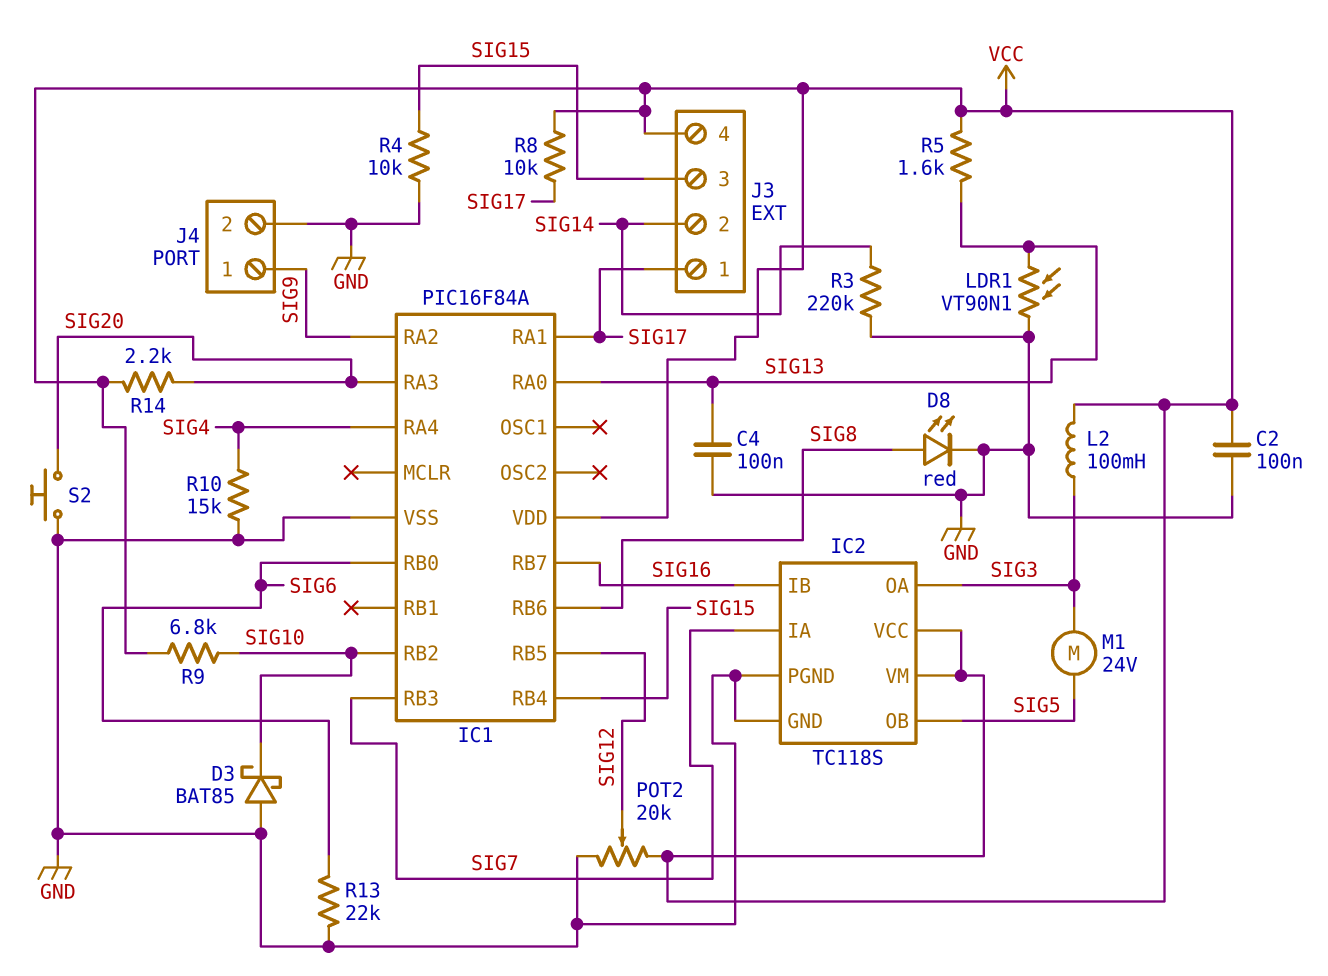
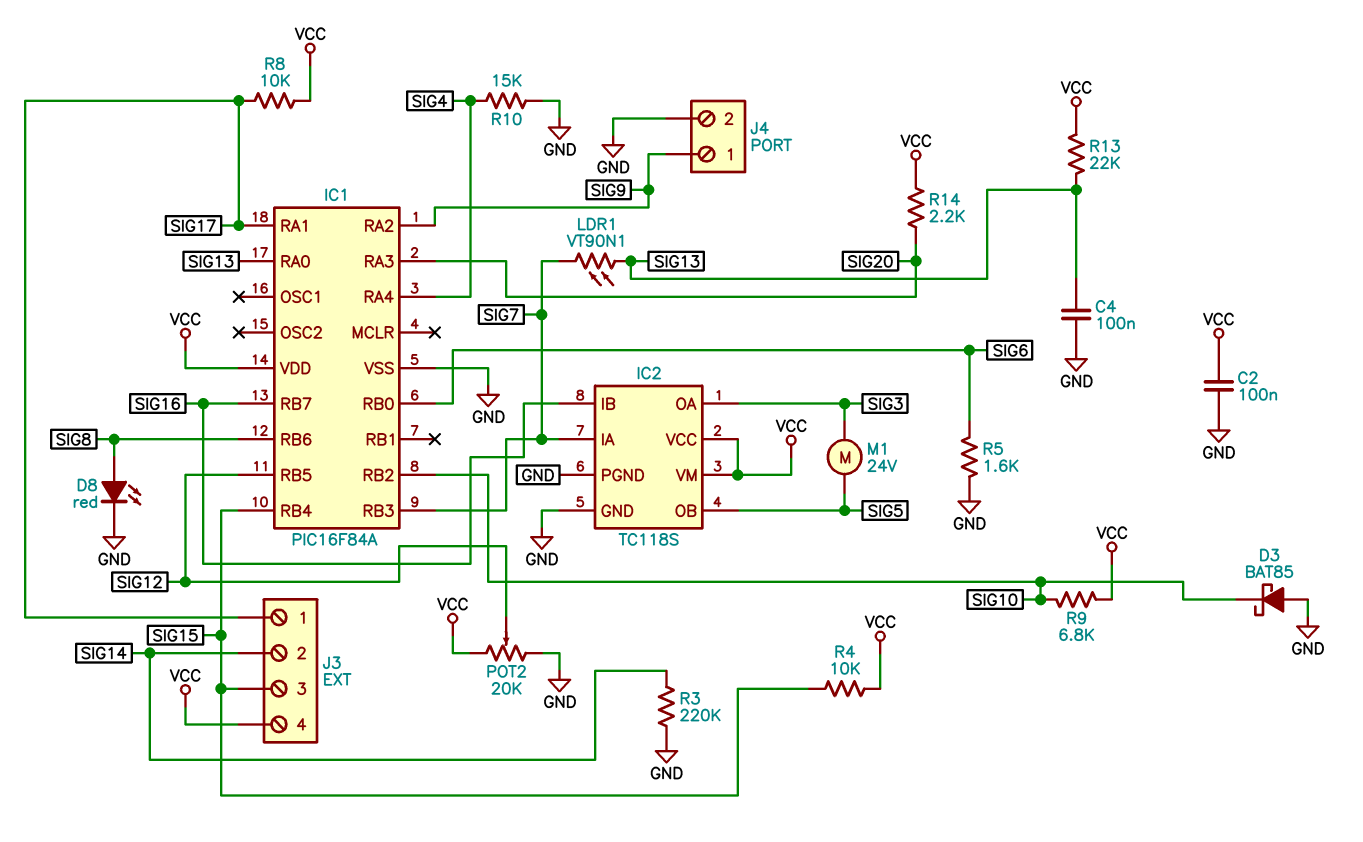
L2: 100mH (SIG3, VCC) -> none
LDR1: VT90N1 (GND, SIG13) -> VT90N1 (SIG7, SIG13)
R4: 10k (GND, SIG15) -> 10k (SIG15, VCC)
R5: 1.6k (SIG13, VCC) -> 1.6k (GND, SIG6)
R13: 22k (GND, SIG6) -> 22k (SIG13, VCC)
S2: button (GND, SIG20) -> none

